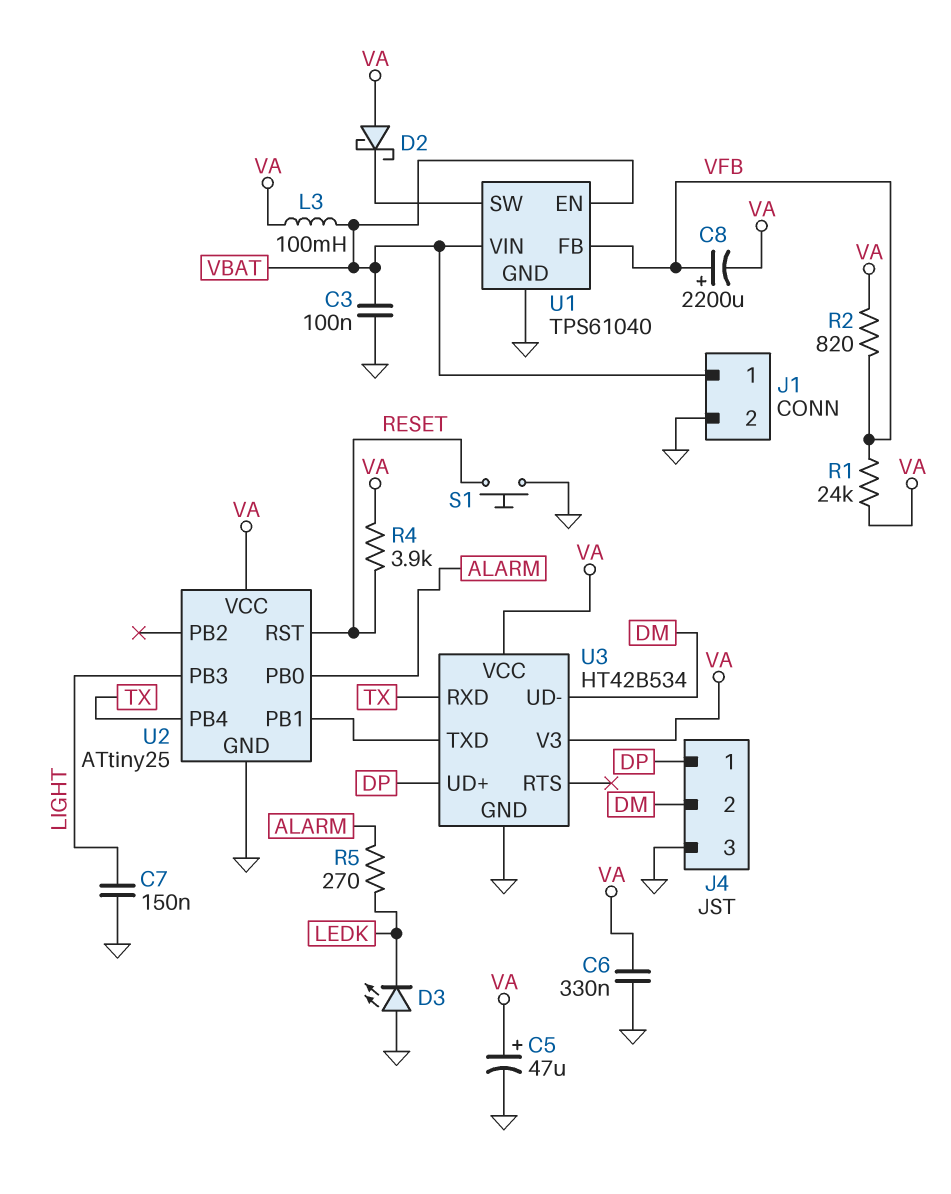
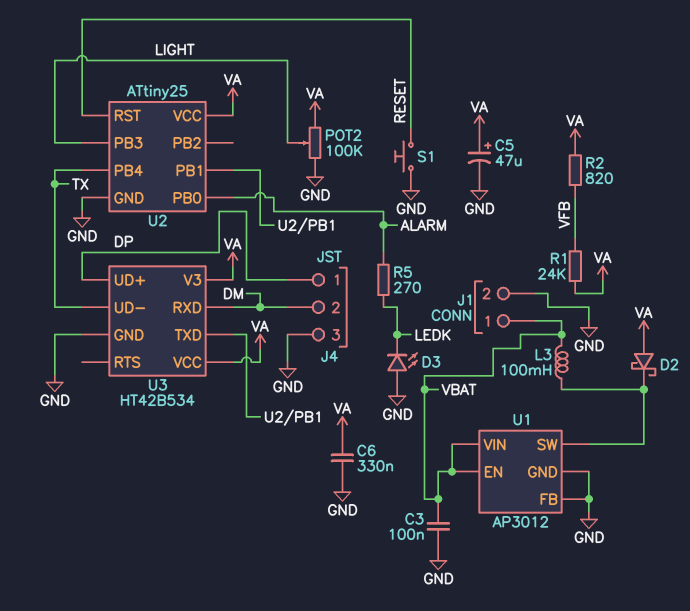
C7: 150nF (GND, LIGHT) -> none
C8: 2200uF (plus VFB, minus VA) -> none
L3: 100mH (VA, VBAT) -> 100mH (U1/SW, VBAT)
POT2: none -> 100k (GND, VA, wiper LIGHT)
R4: 3.9k (RESET, VA) -> none
U1: TPS61040 -> AP3012
U1 pin FB: VFB -> GND
U3 pin RXD: TX -> DM
U3 pin UD-: DM -> TX

